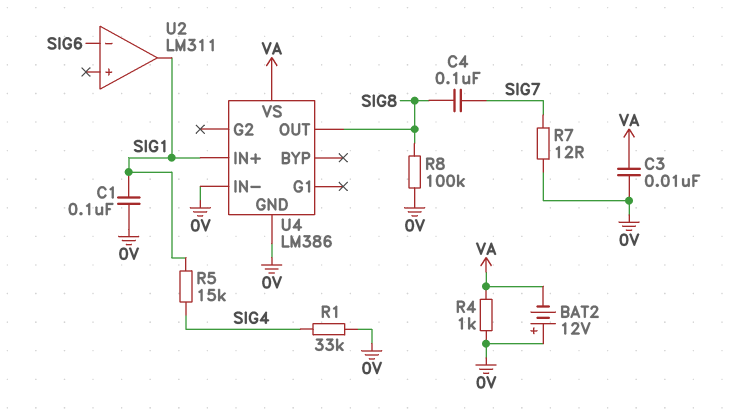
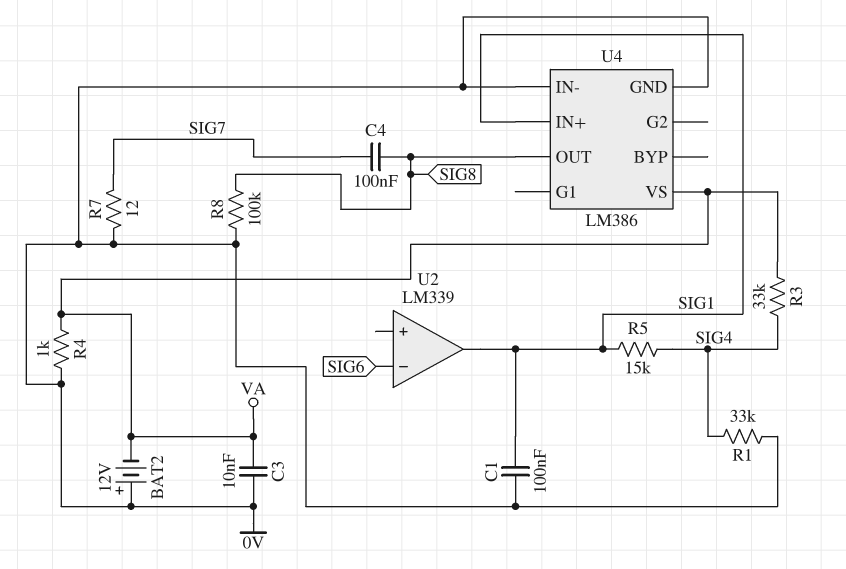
R3: none -> 33k (SIG4, VA)
U2: LM311 -> LM339

